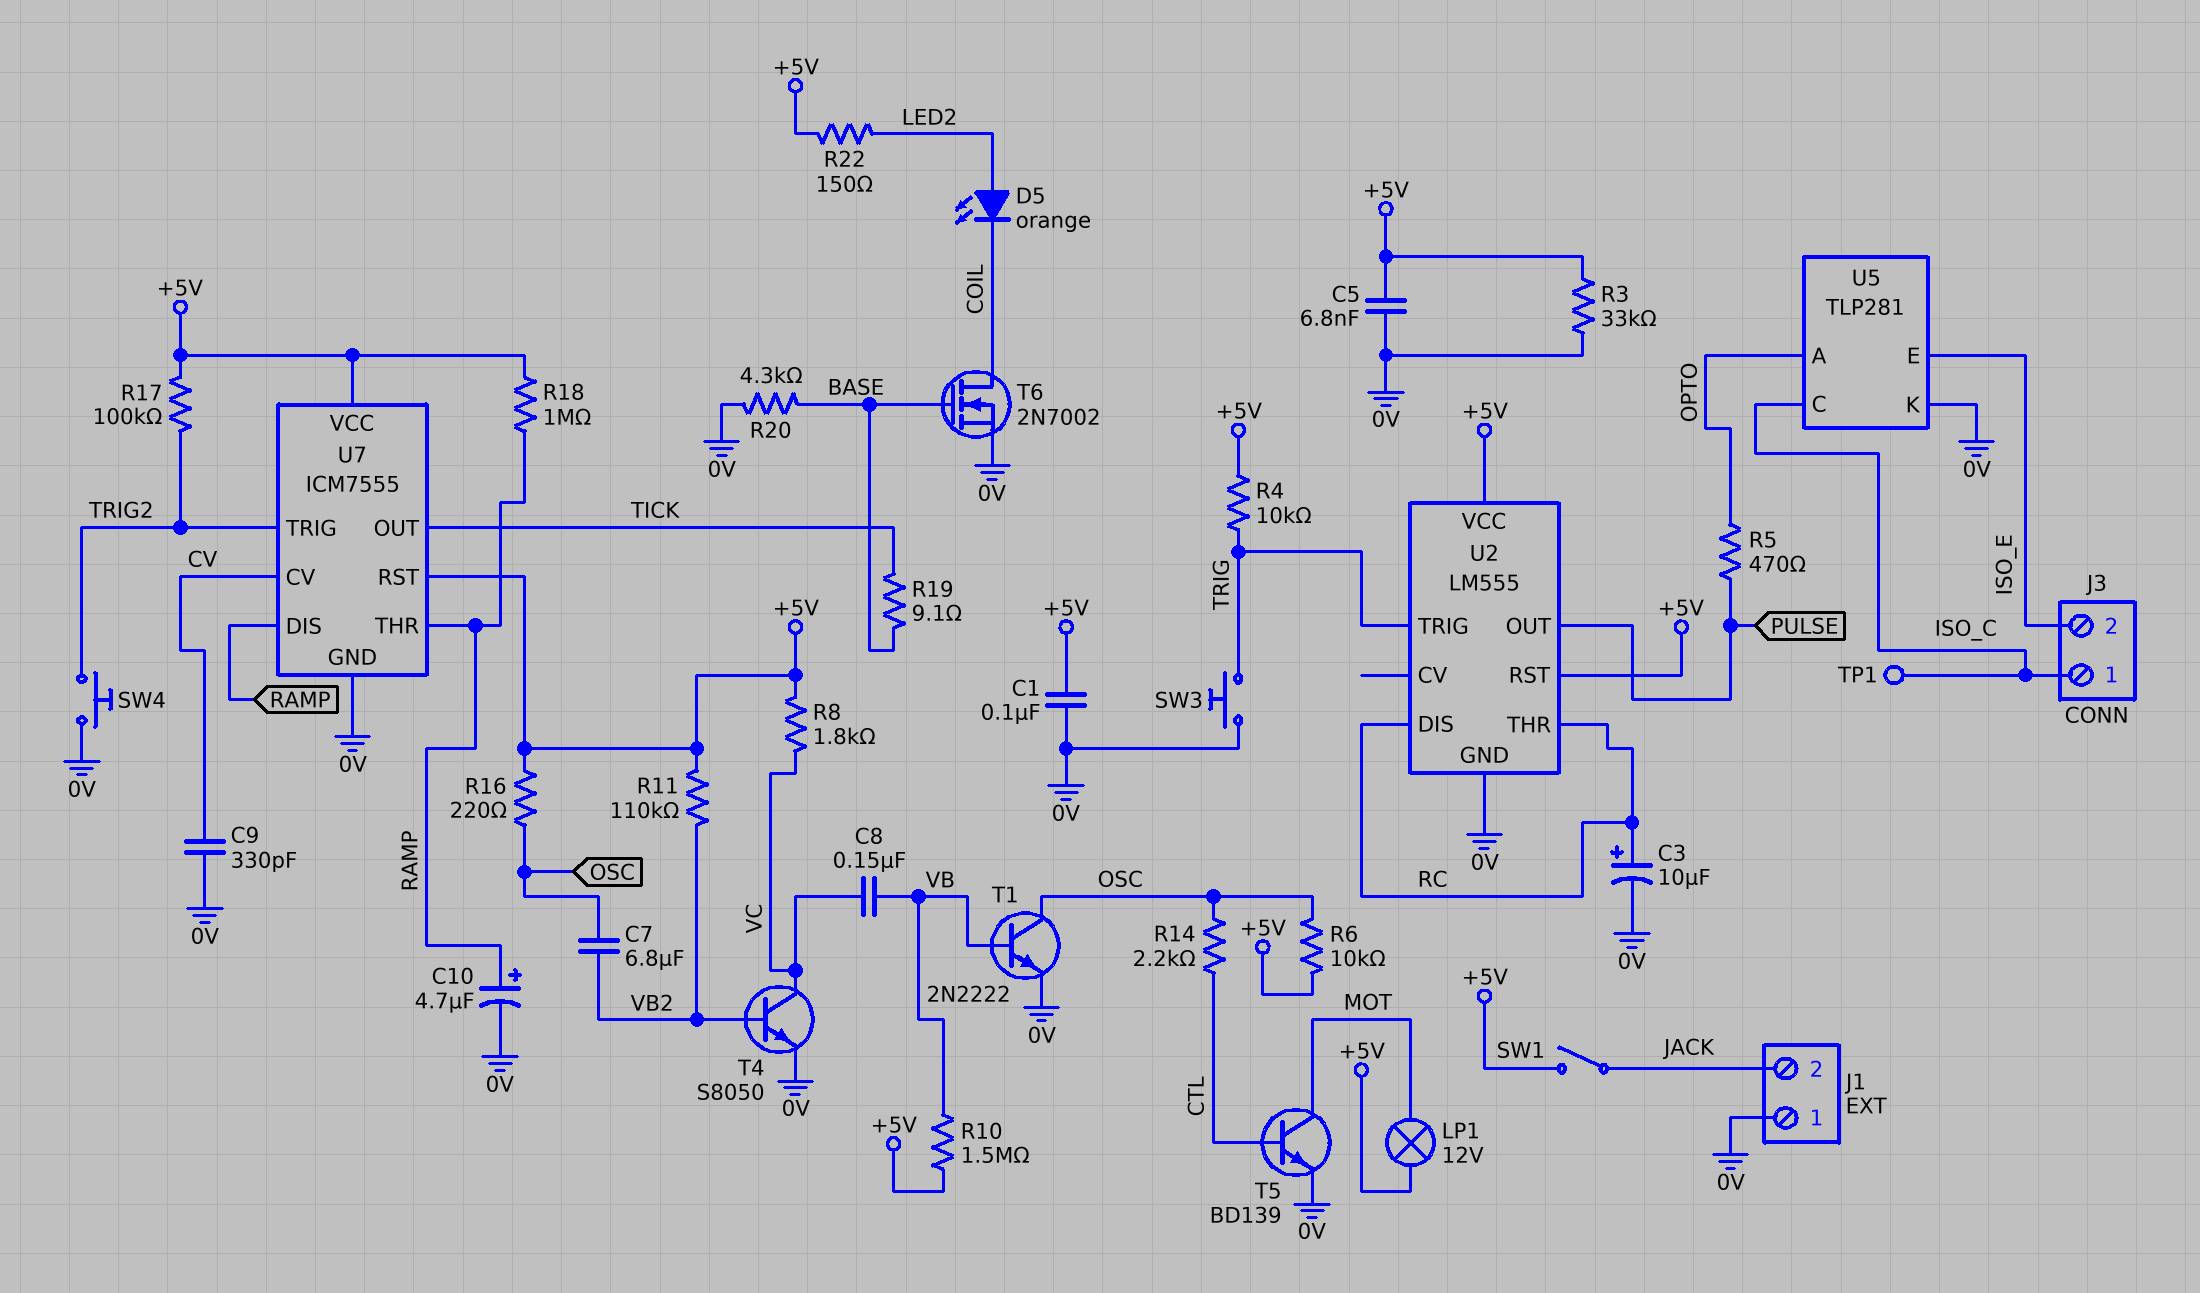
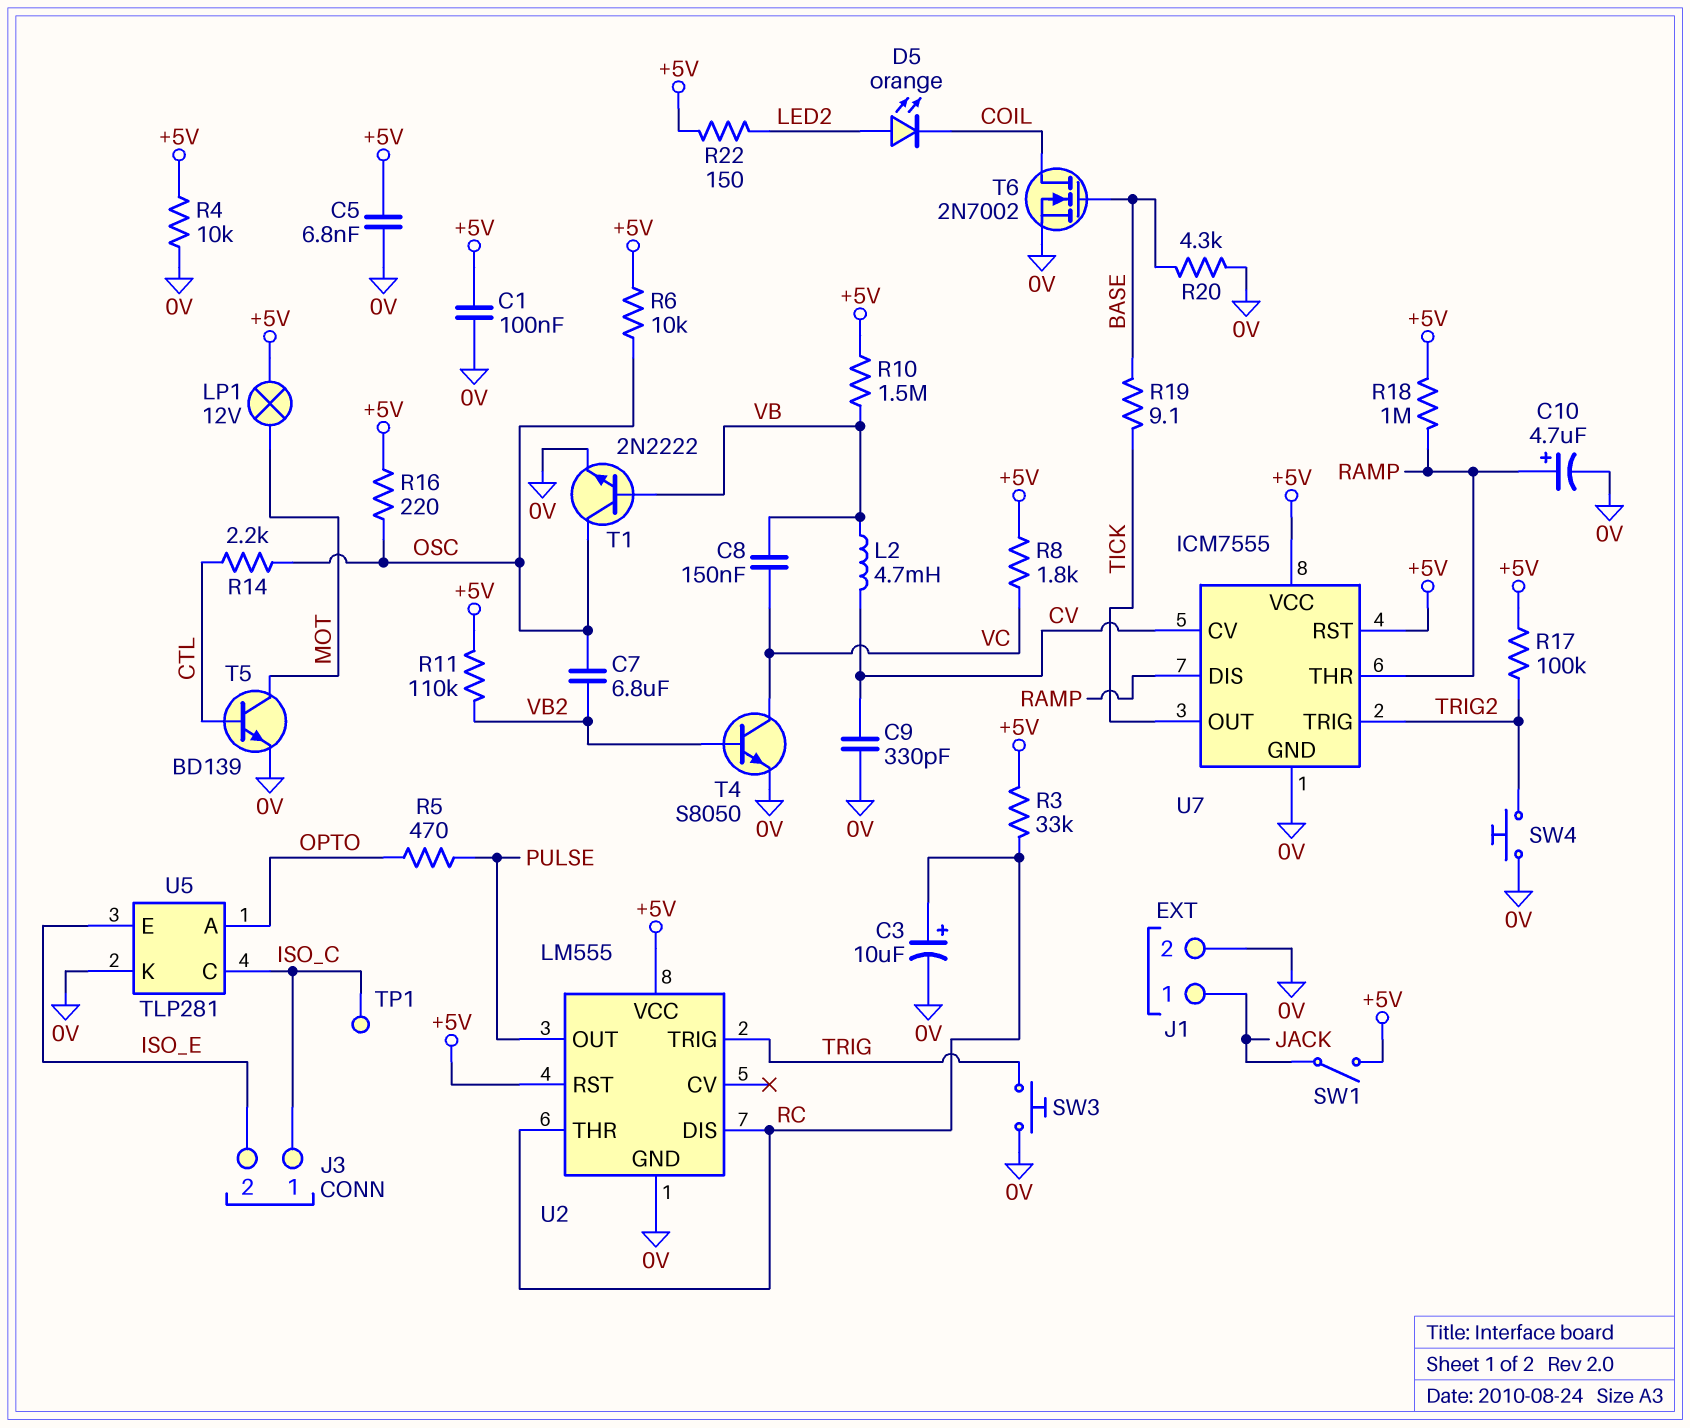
J1 pin 1: 0V -> JACK
J1 pin 2: JACK -> 0V
L2: none -> 4.7mH (CV, VB)
R3: 33k (+5V, 0V) -> 33k (+5V, RC)
R4: 10k (+5V, TRIG) -> 10k (+5V, 0V)

